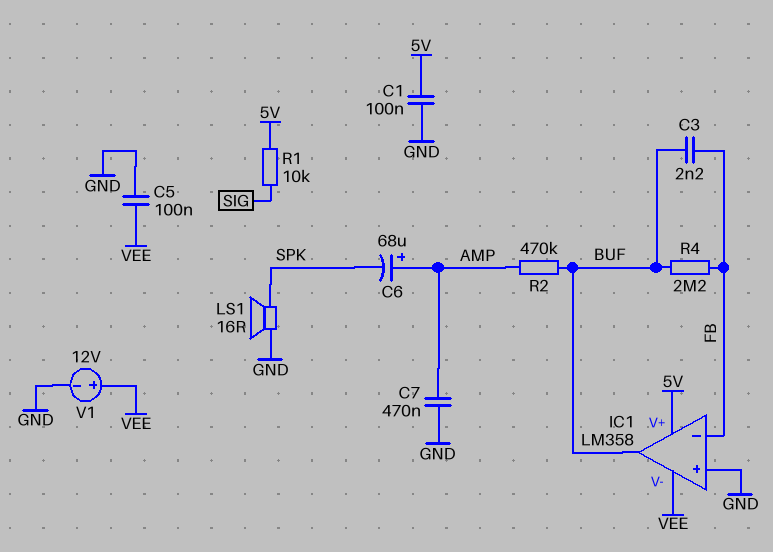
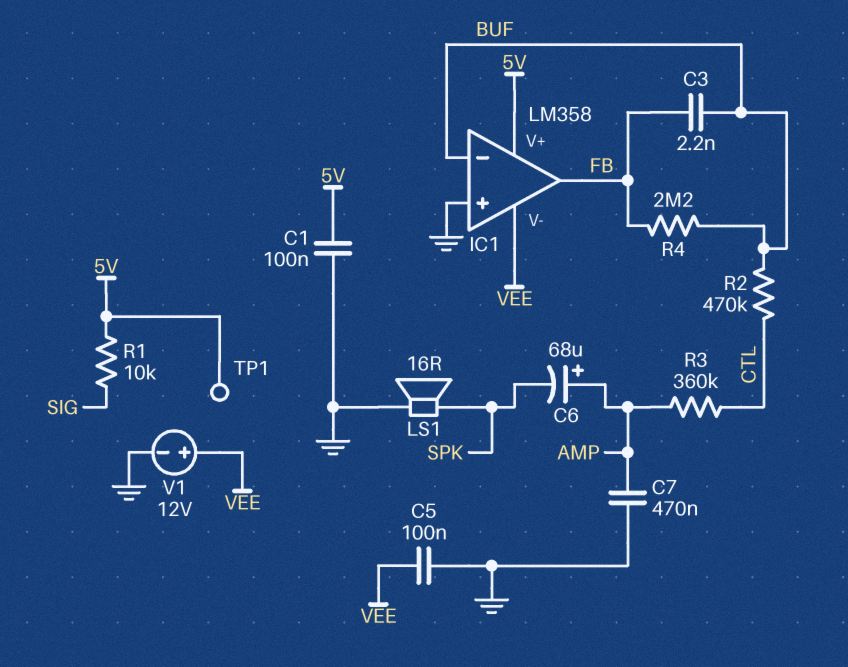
IC1 pin in-: FB -> BUF
IC1 pin out: BUF -> FB
R2: 470k (AMP, BUF) -> 470k (BUF, CTL)
R3: none -> 360k (AMP, CTL)
TP1: none -> test point (5V)

